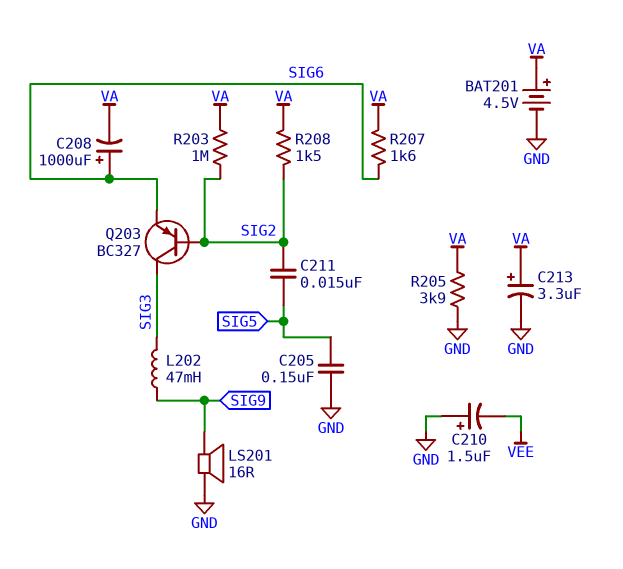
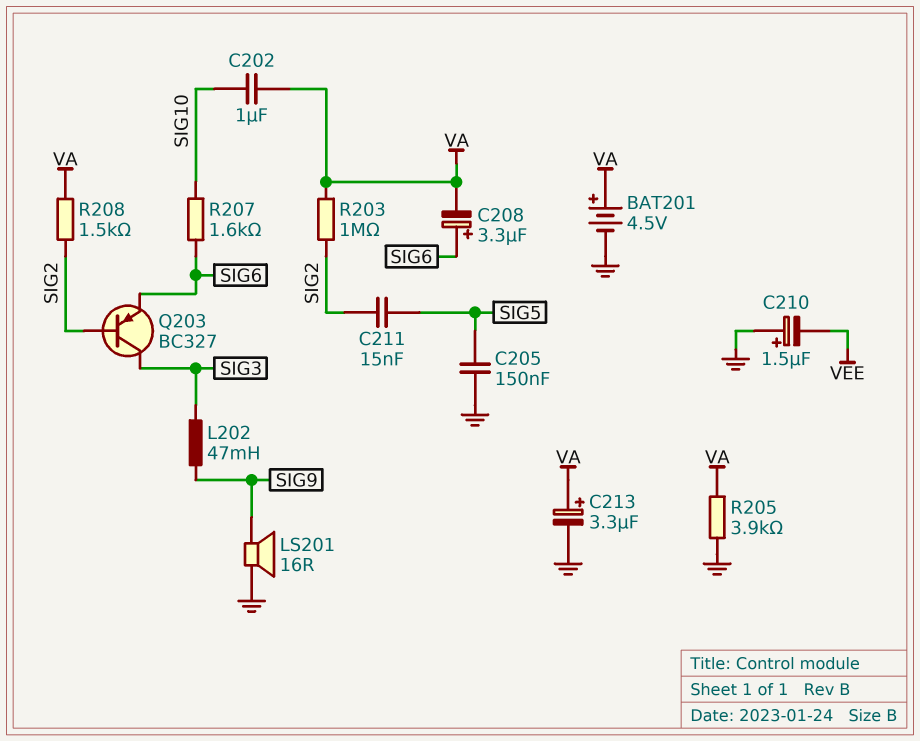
C202: none -> 1uF (SIG10, VA)
C208: 1000uF (plus SIG6, minus VA) -> 3.3uF (plus SIG6, minus VA)
R207: 1.6k (SIG6, VA) -> 1.6k (SIG6, SIG10)

